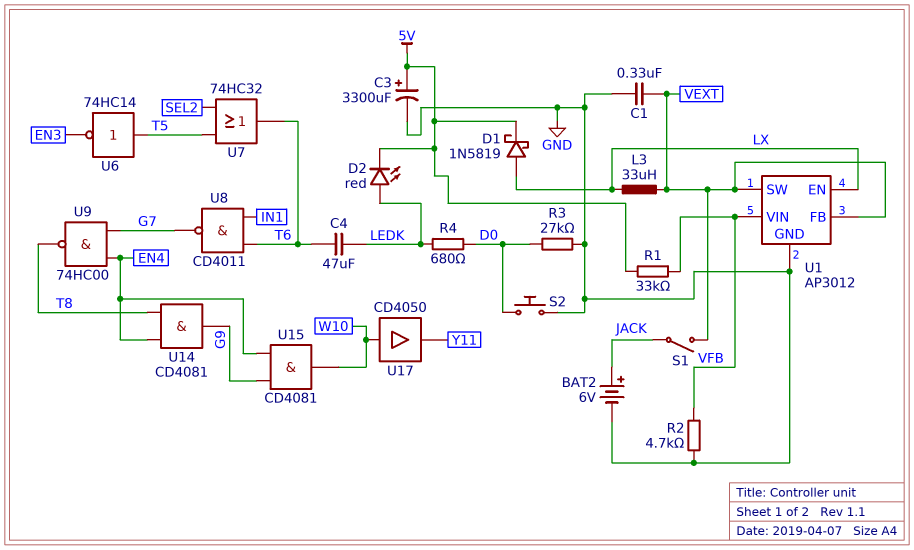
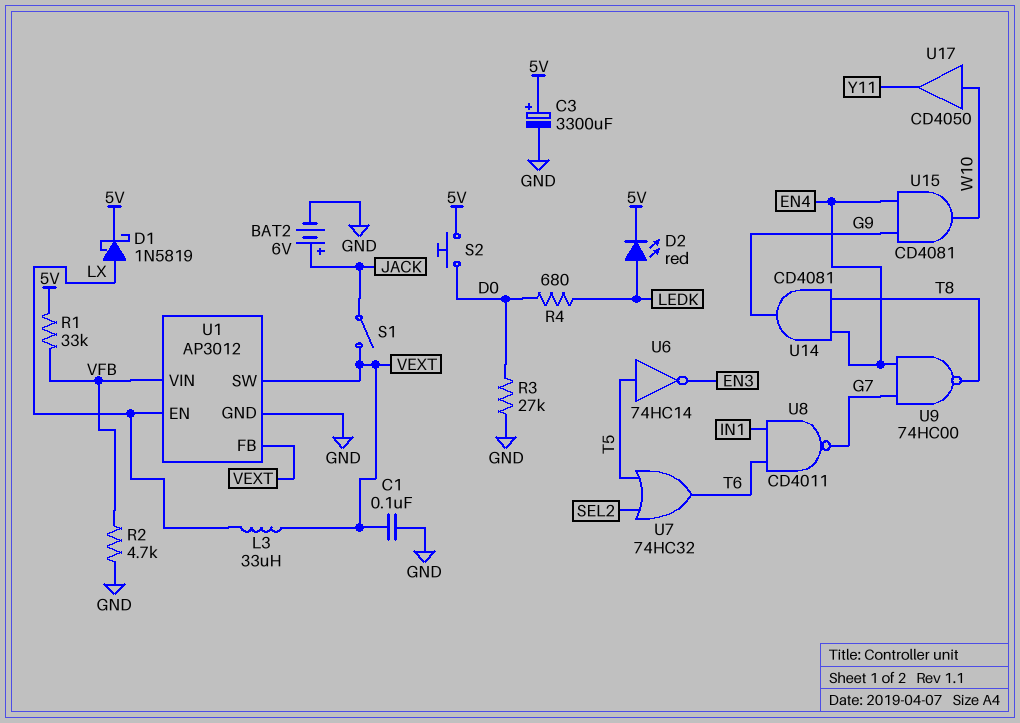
C1: 330nF (GND, VEXT) -> 100nF (GND, VEXT)
C4: 47uF (LEDK, T6) -> none
S2: button (D0, GND) -> button (5V, D0)

